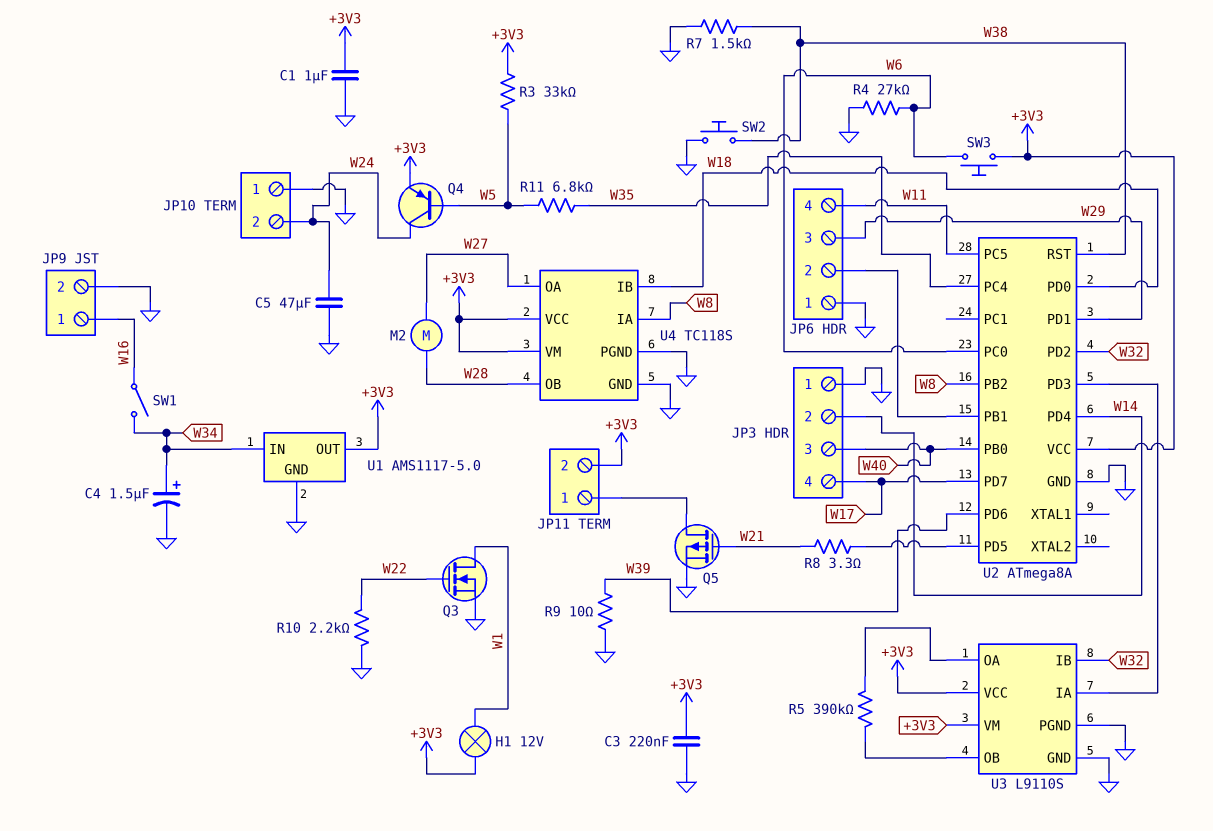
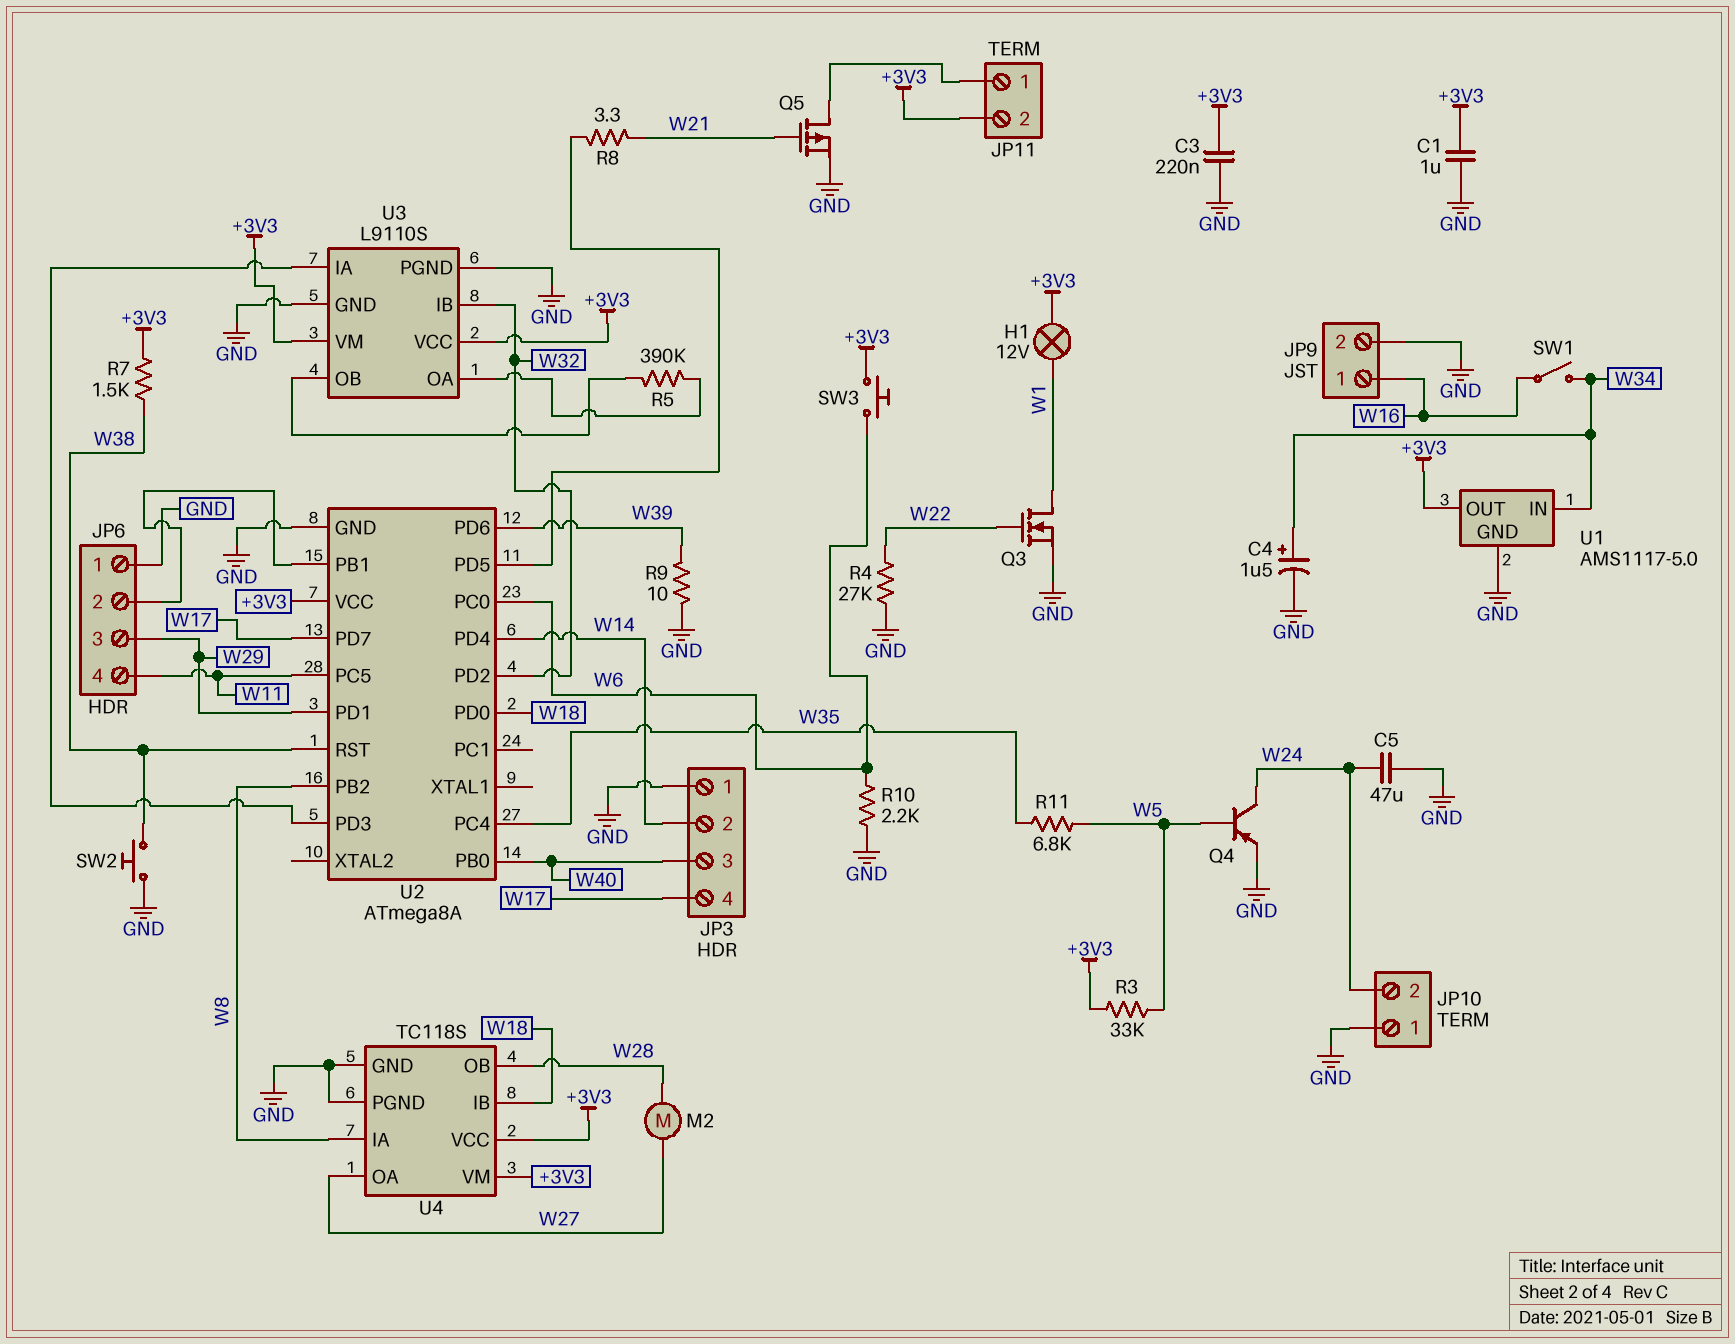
Q4: PNP (B W5, C W24, E +3V3) -> PNP (B W5, C W24, E GND)
R4: 27k (GND, W6) -> 27k (GND, W22)
R7: 1.5k (GND, W38) -> 1.5k (+3V3, W38)
R10: 2.2k (GND, W22) -> 2.2k (GND, W6)

